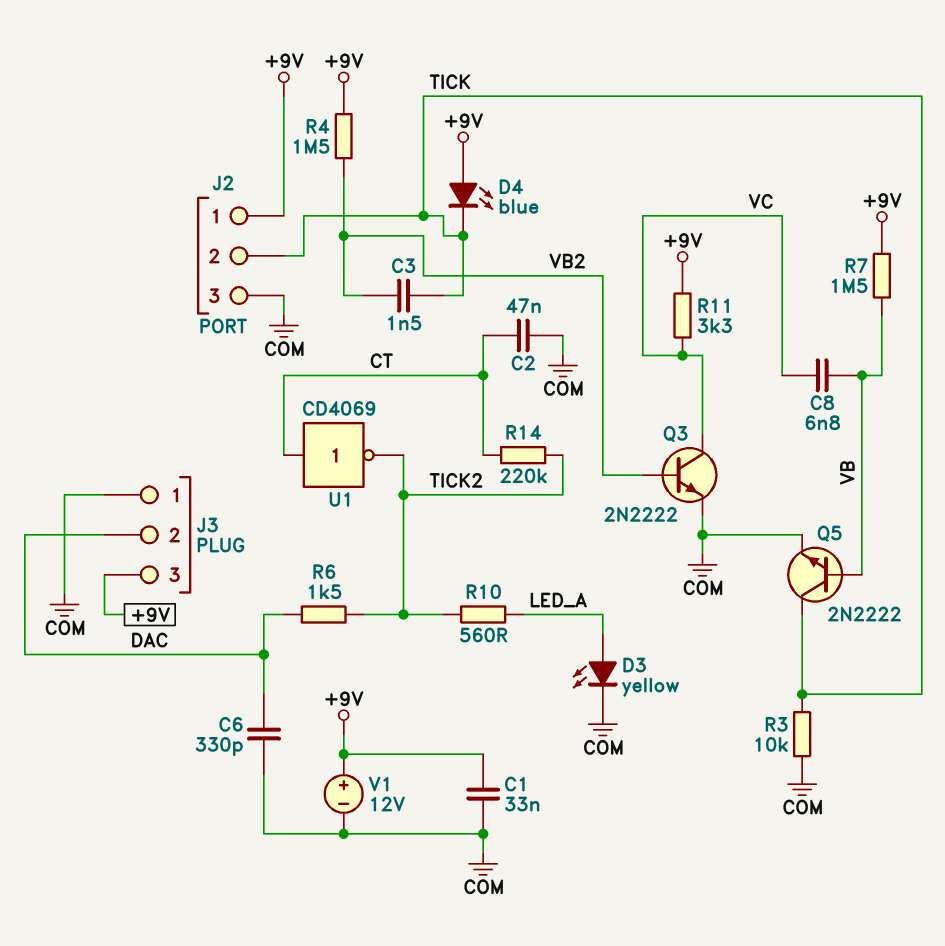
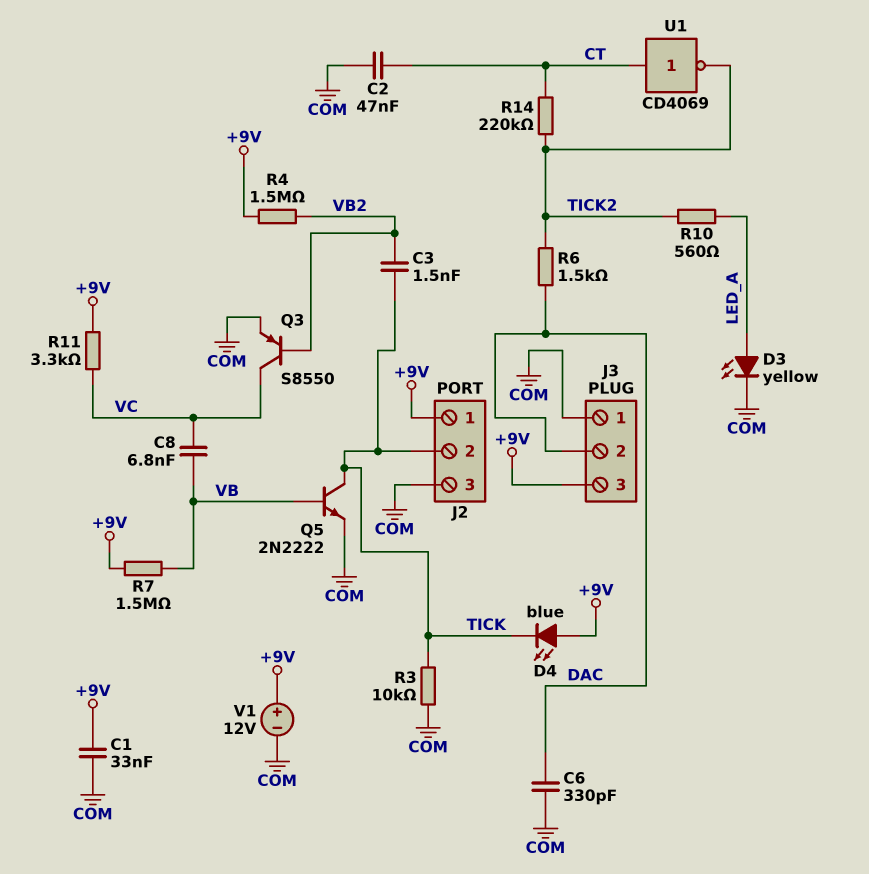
Q3: NPN 2N2222 (B VB2, C VC, E COM) -> PNP S8550 (B VB2, C VC, E COM)

